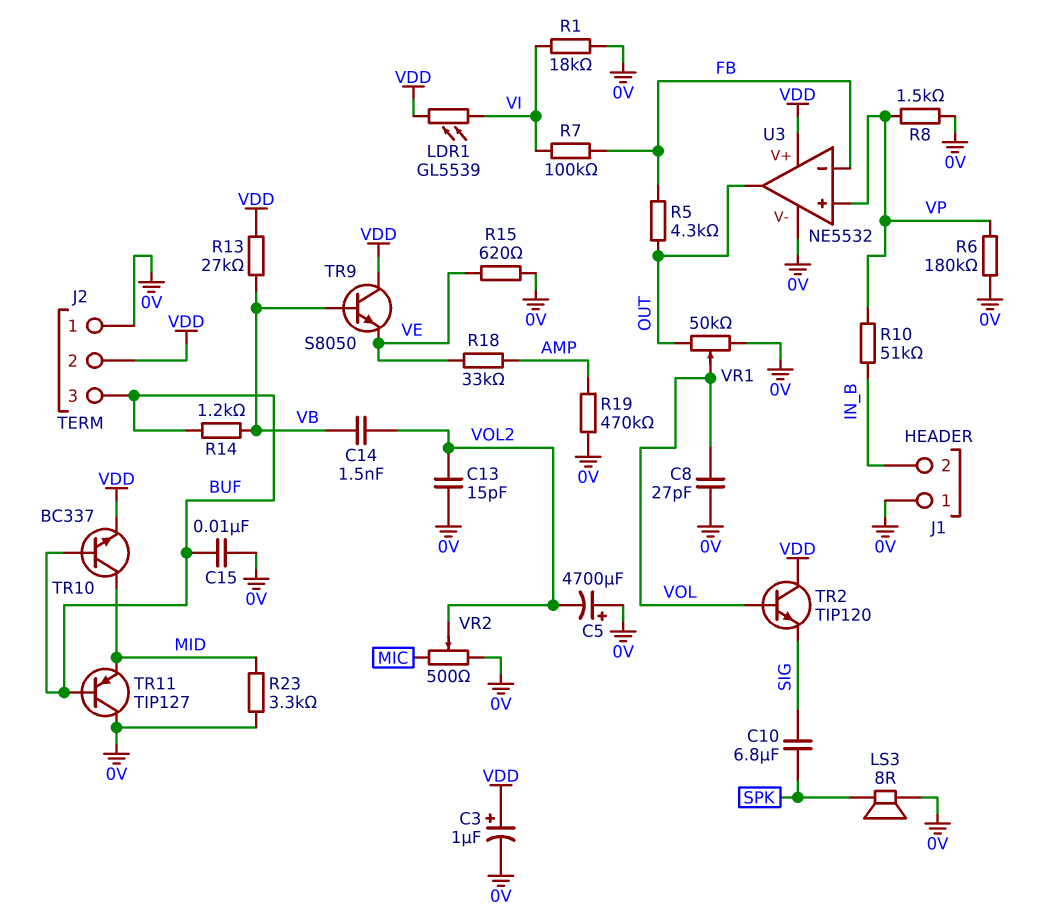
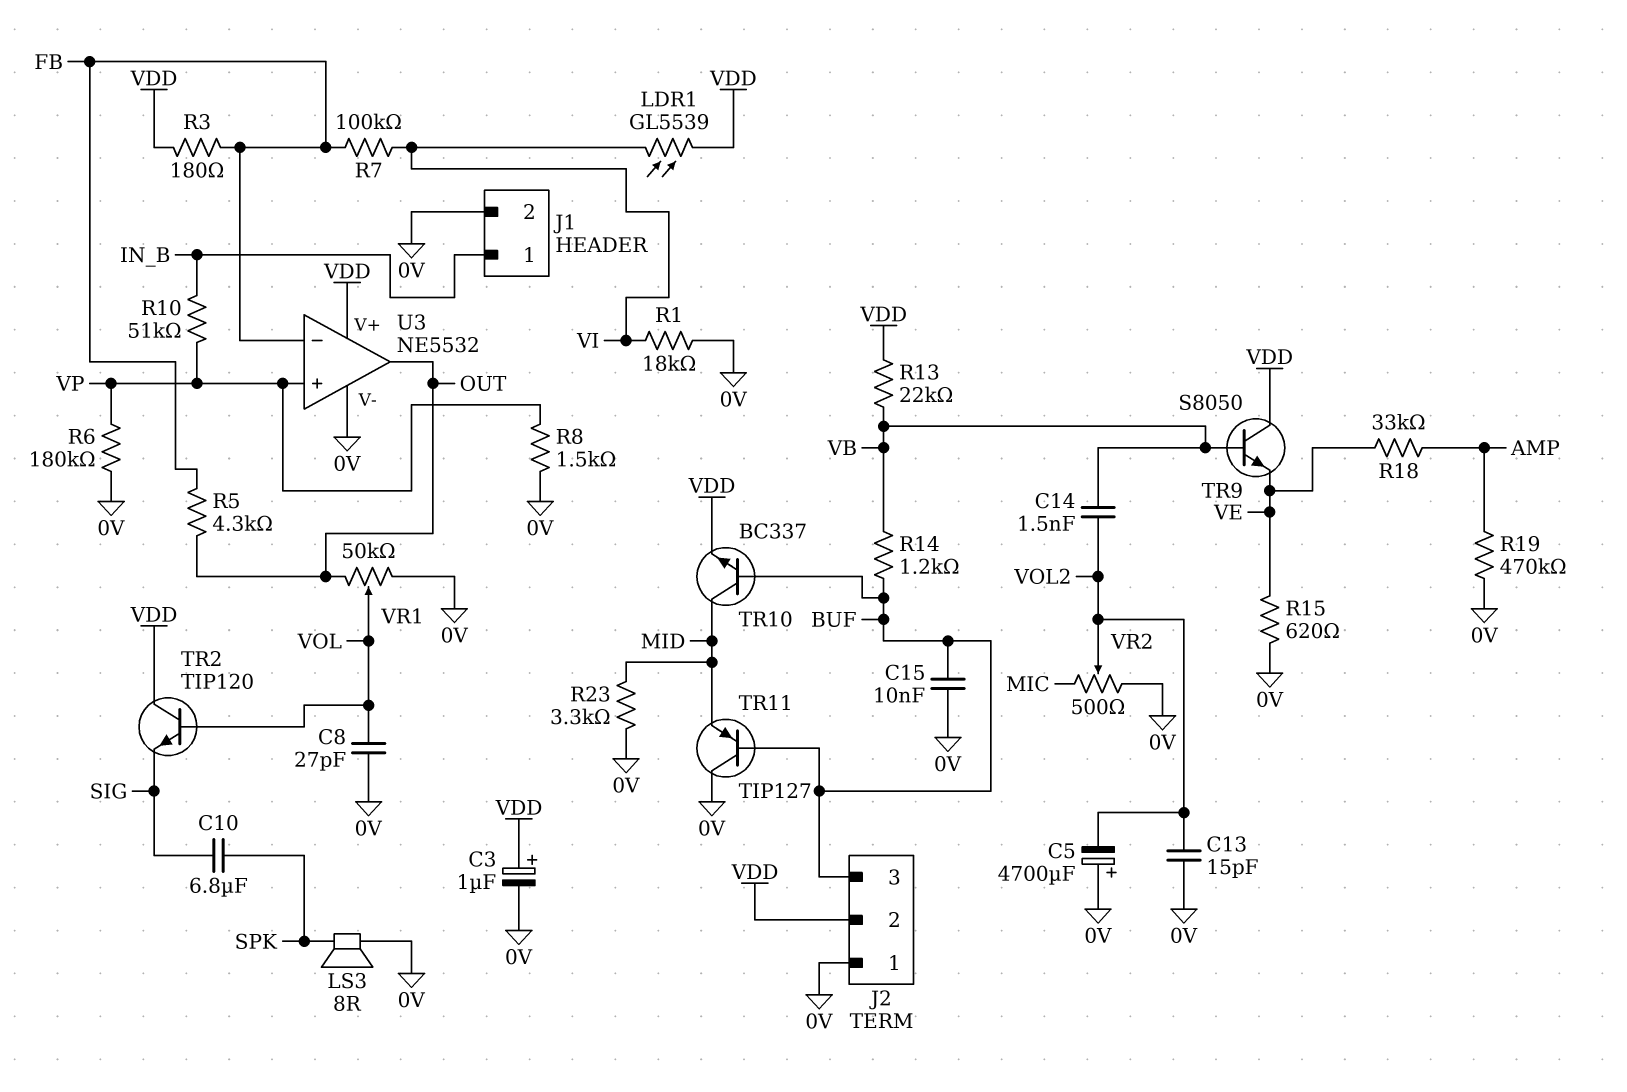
J1 pin 1: 0V -> IN_B
J1 pin 2: IN_B -> 0V
R3: none -> 180 (FB, VDD)
R13: 27k (VB, VDD) -> 22k (VB, VDD)

